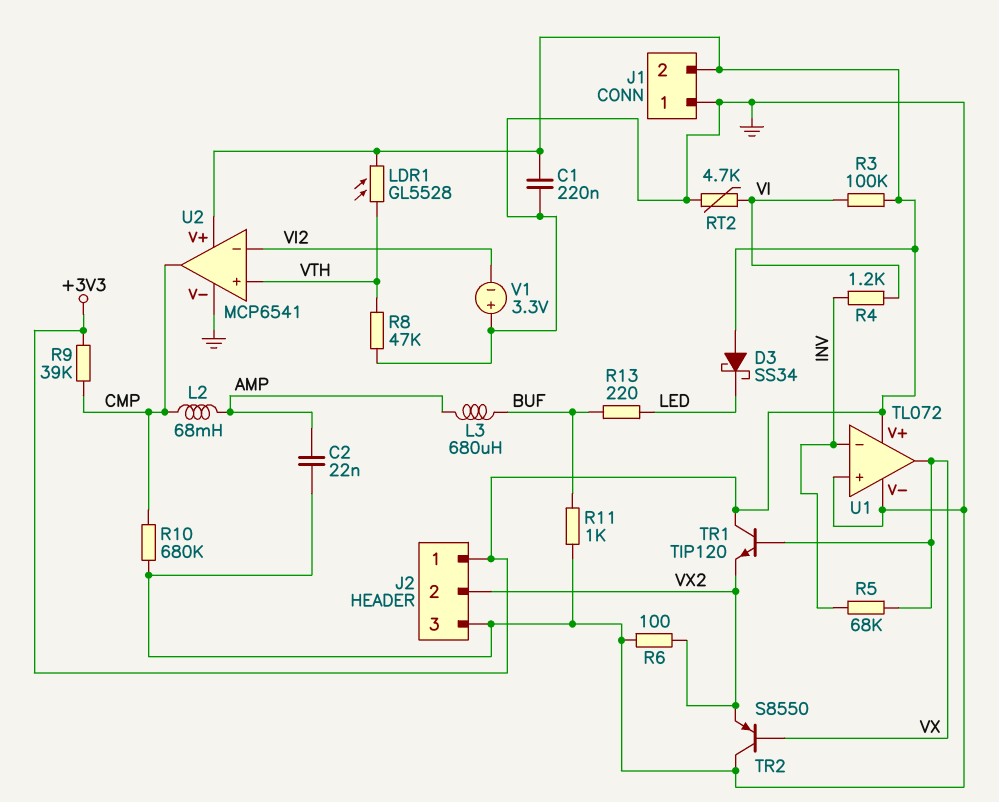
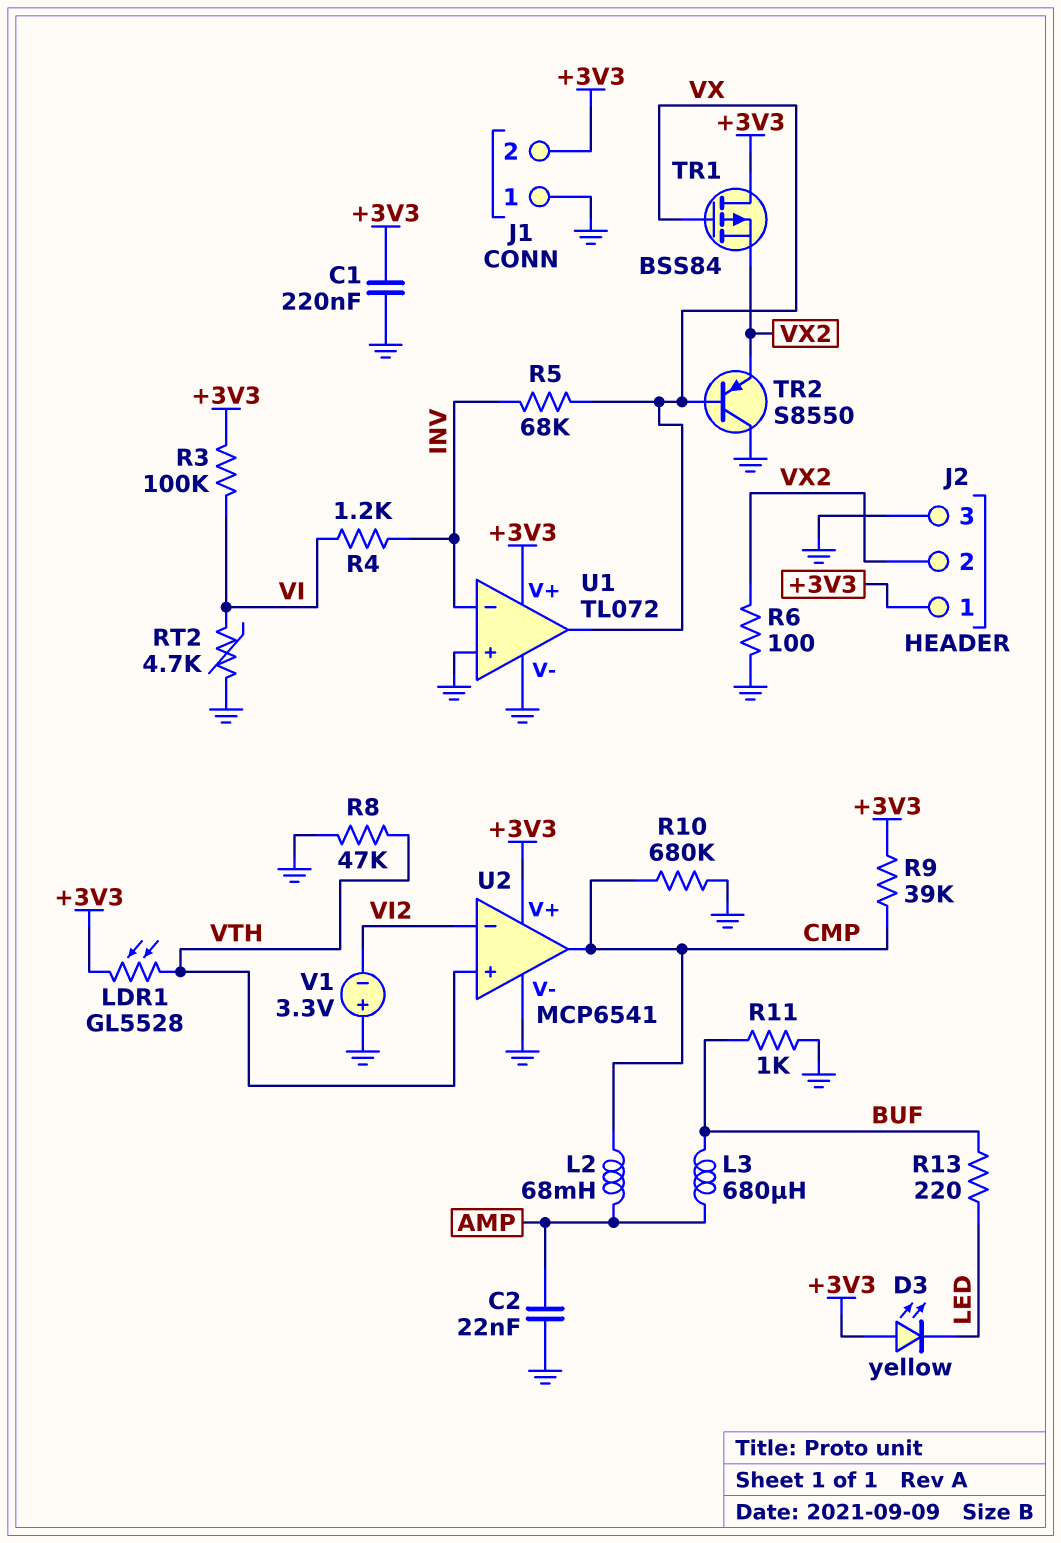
D3: schottky SS34 (A +3V3, K LED) -> LED yellow (A +3V3, K LED)
TR1: NPN TIP120 (B VX, C +3V3, E VX2) -> PMOS BSS84 (G VX, D +3V3, S VX2)

